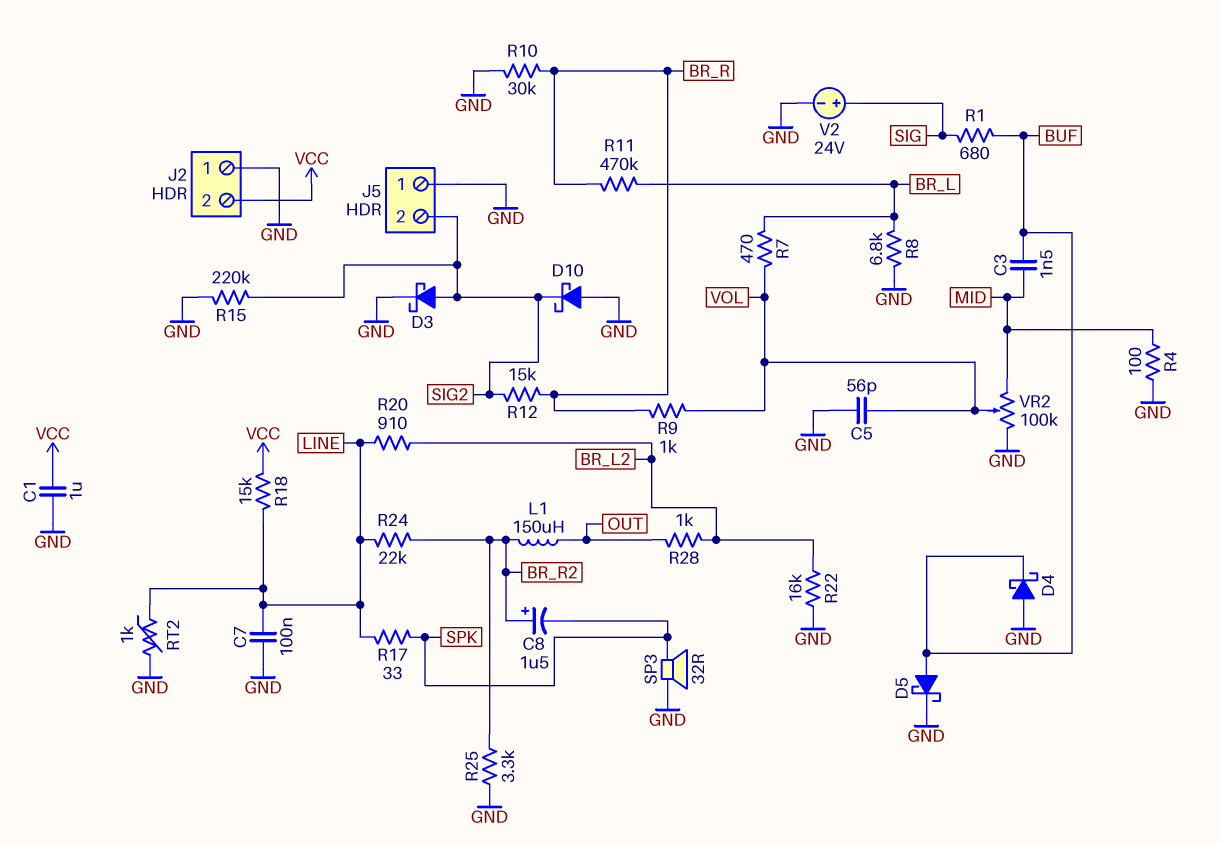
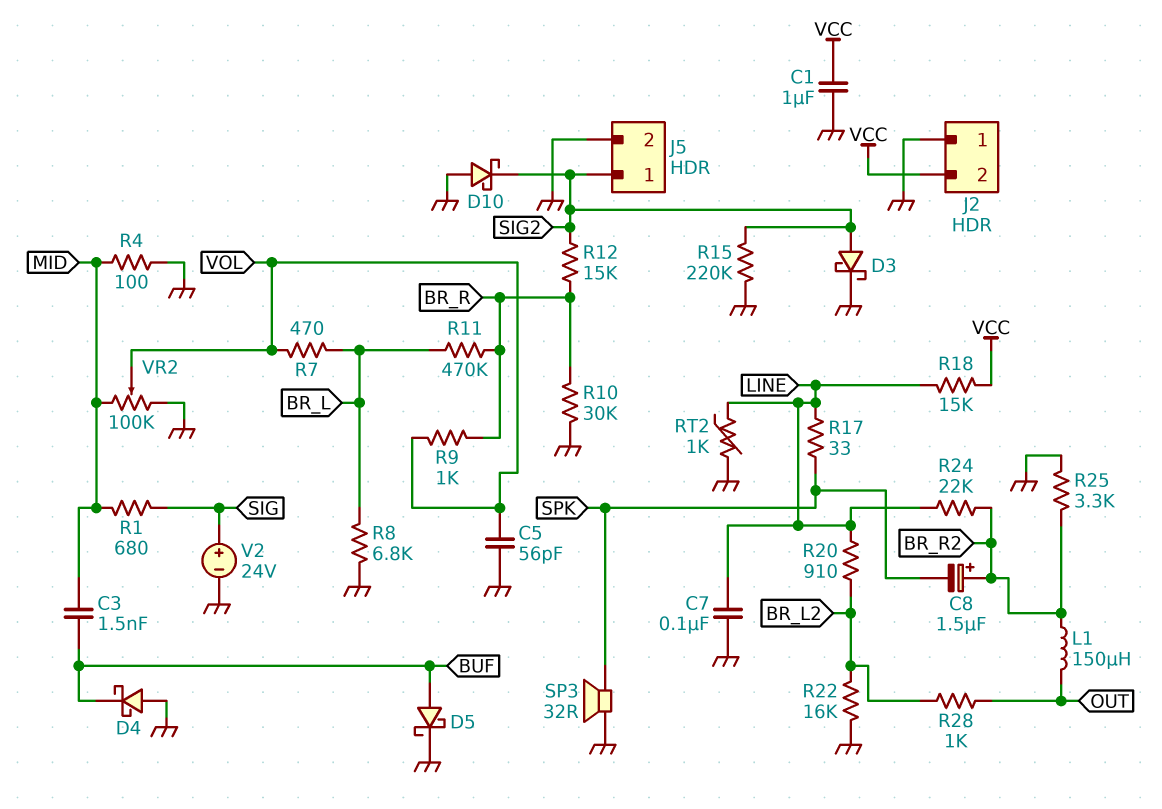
J5 pin 1: GND -> SIG2
J5 pin 2: SIG2 -> GND
R1: 680 (BUF, SIG) -> 680 (MID, SIG)

